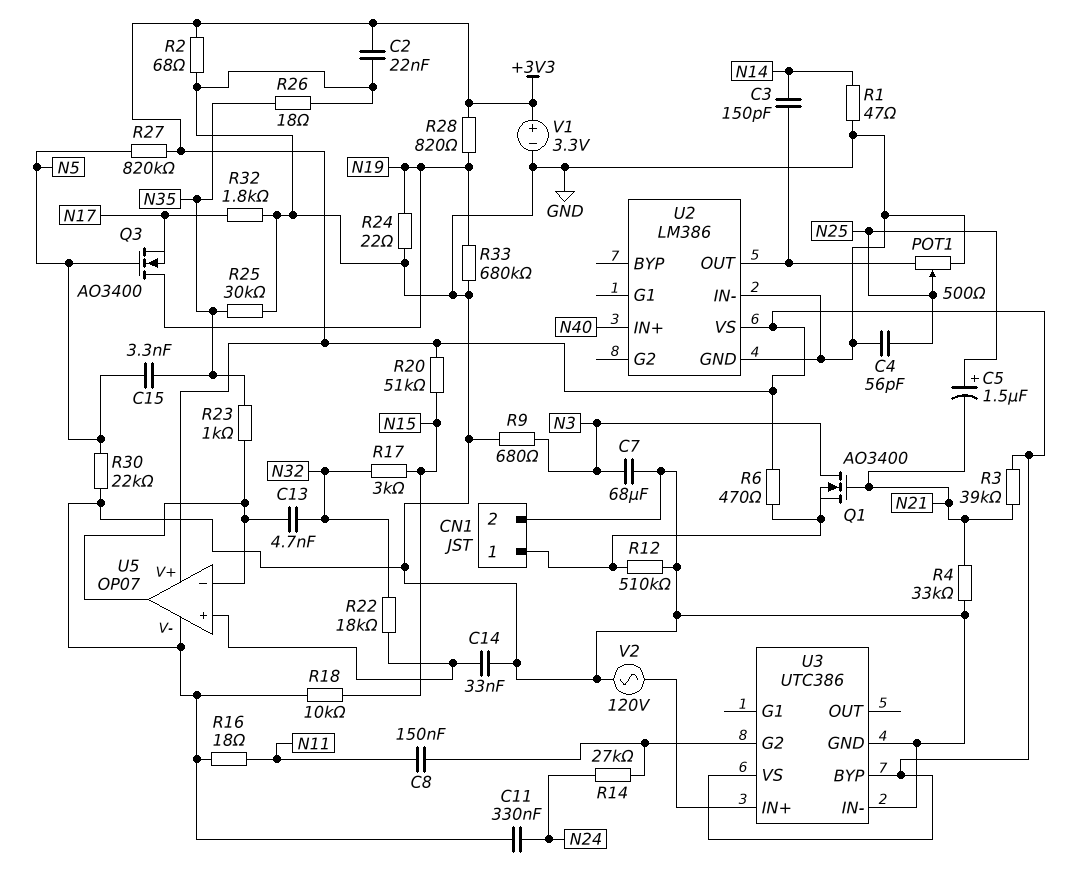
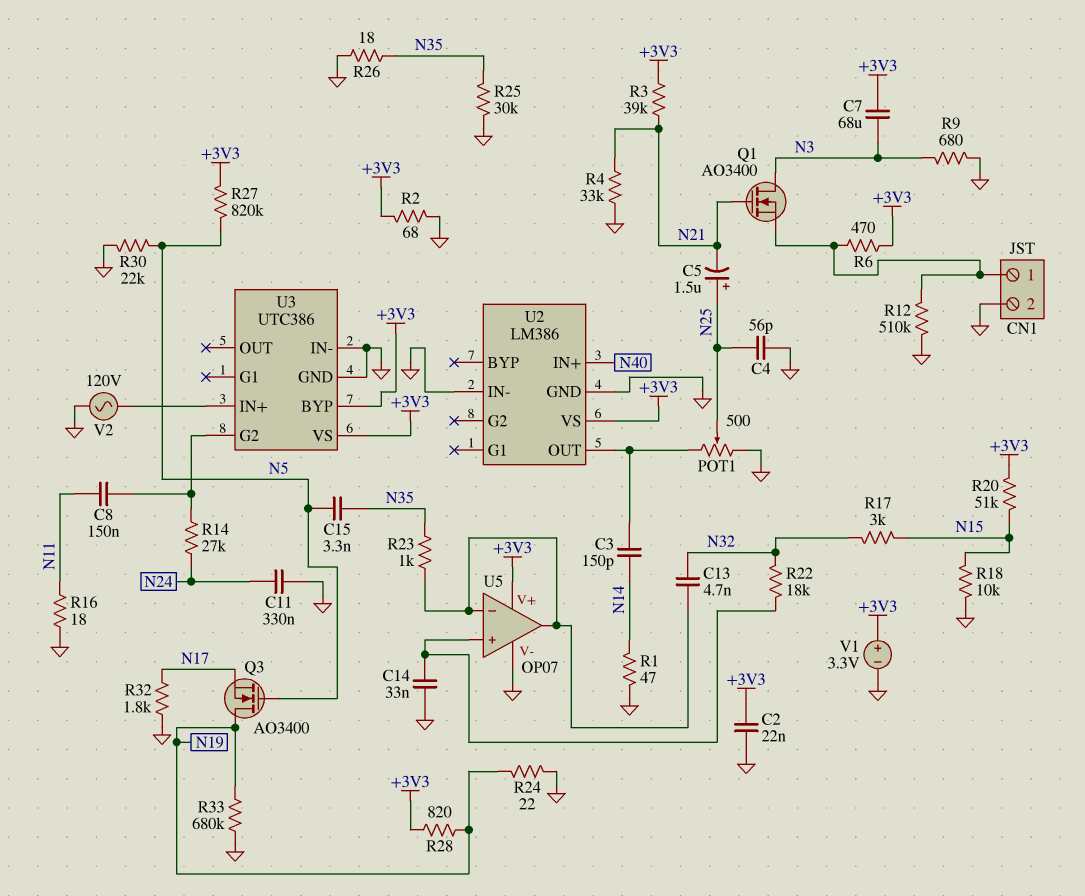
C7: 68uF (GND, N3) -> 68uF (+3V3, N3)

